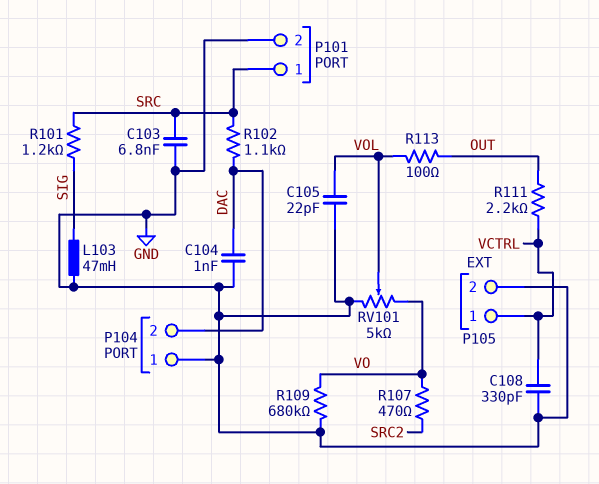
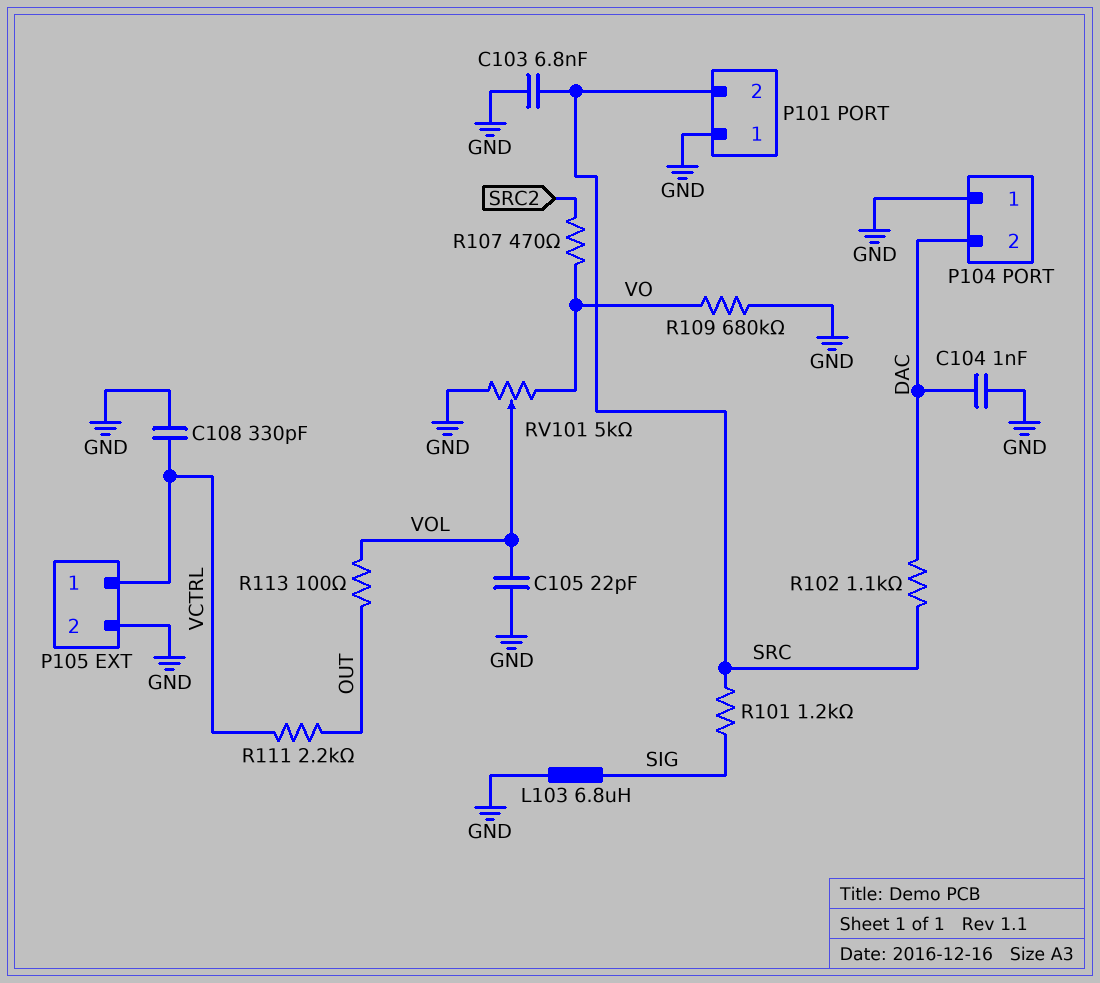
L103: 47mH (GND, SIG) -> 6.8uH (GND, SIG)
P101 pin 1: SRC -> GND
P101 pin 2: GND -> SRC

